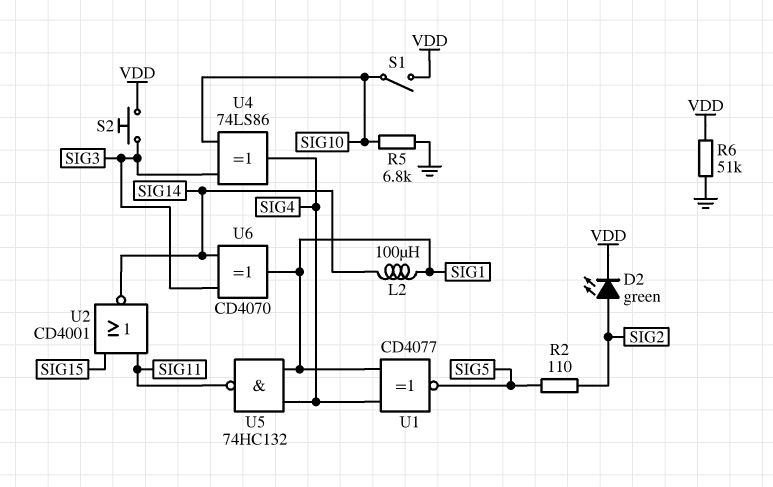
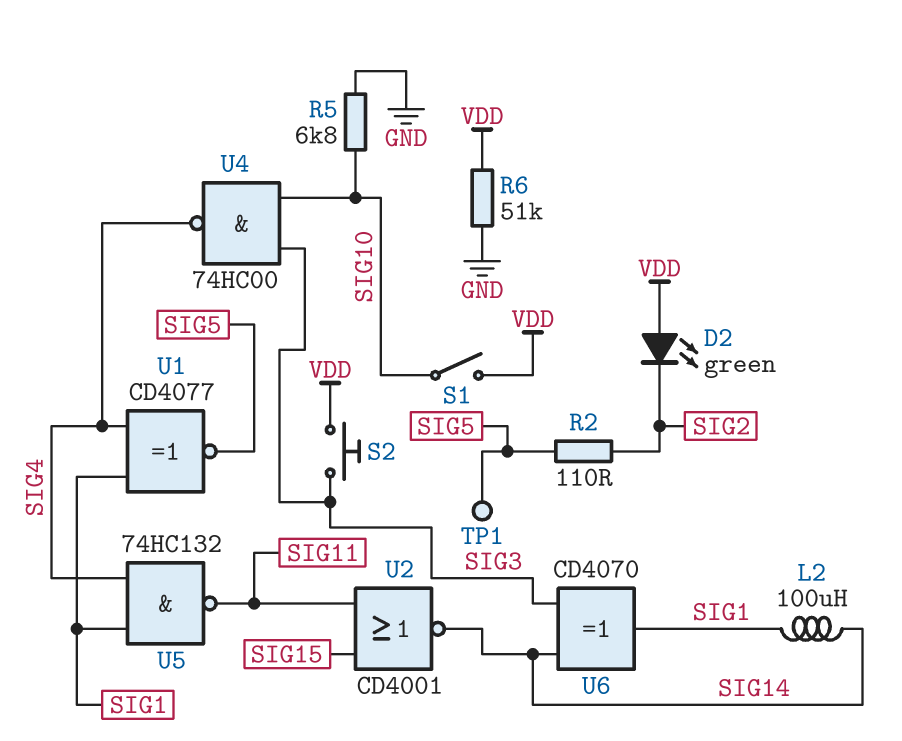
D2: LED green (A SIG2, K VDD) -> LED green (A VDD, K SIG2)
TP1: none -> test point (SIG5)
U4: XOR 74LS86 (in SIG3, in SIG10, out SIG4) -> NAND 74HC00 (in SIG3, in SIG10, out SIG4)

